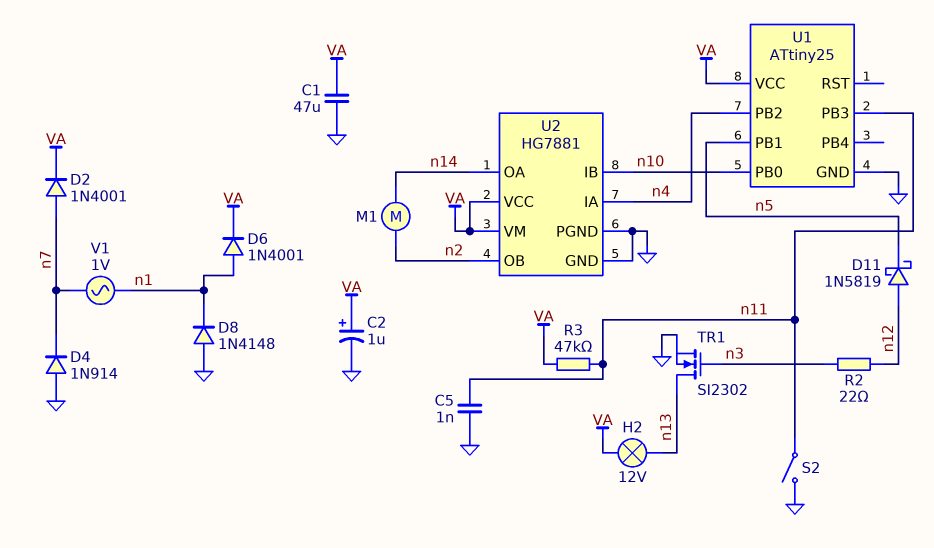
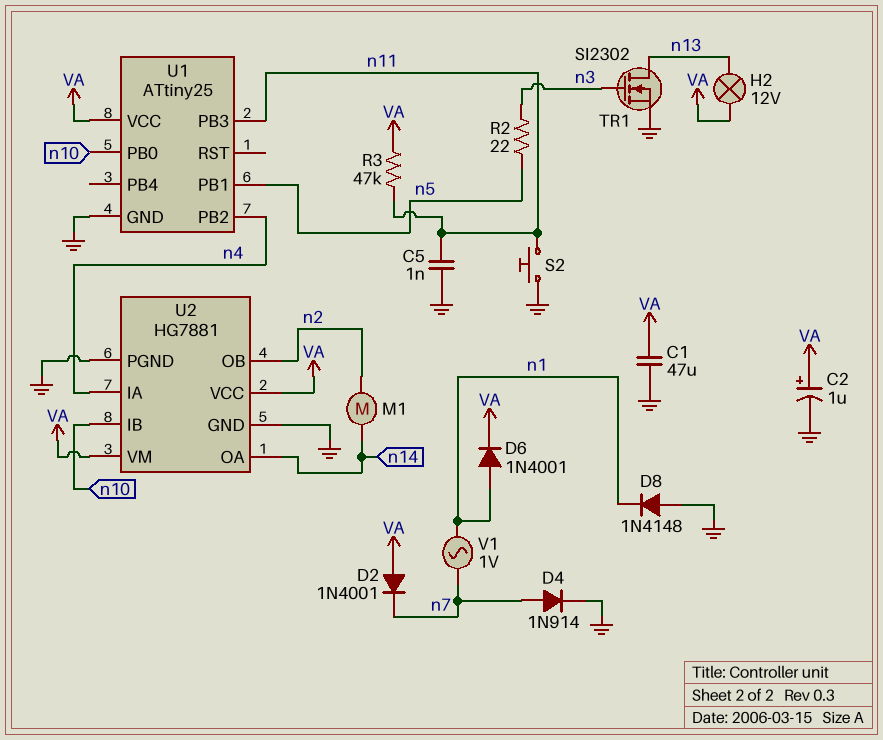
D2: diode 1N4001 (A n7, K VA) -> diode 1N4001 (A VA, K n7)
D4: diode 1N914 (A GND, K n7) -> diode 1N914 (A n7, K GND)
D11: schottky 1N5819 (A n12, K n5) -> none
R2: 22 (n3, n12) -> 22 (n3, n5)
S2: switch (GND, n11) -> button (GND, n11)

